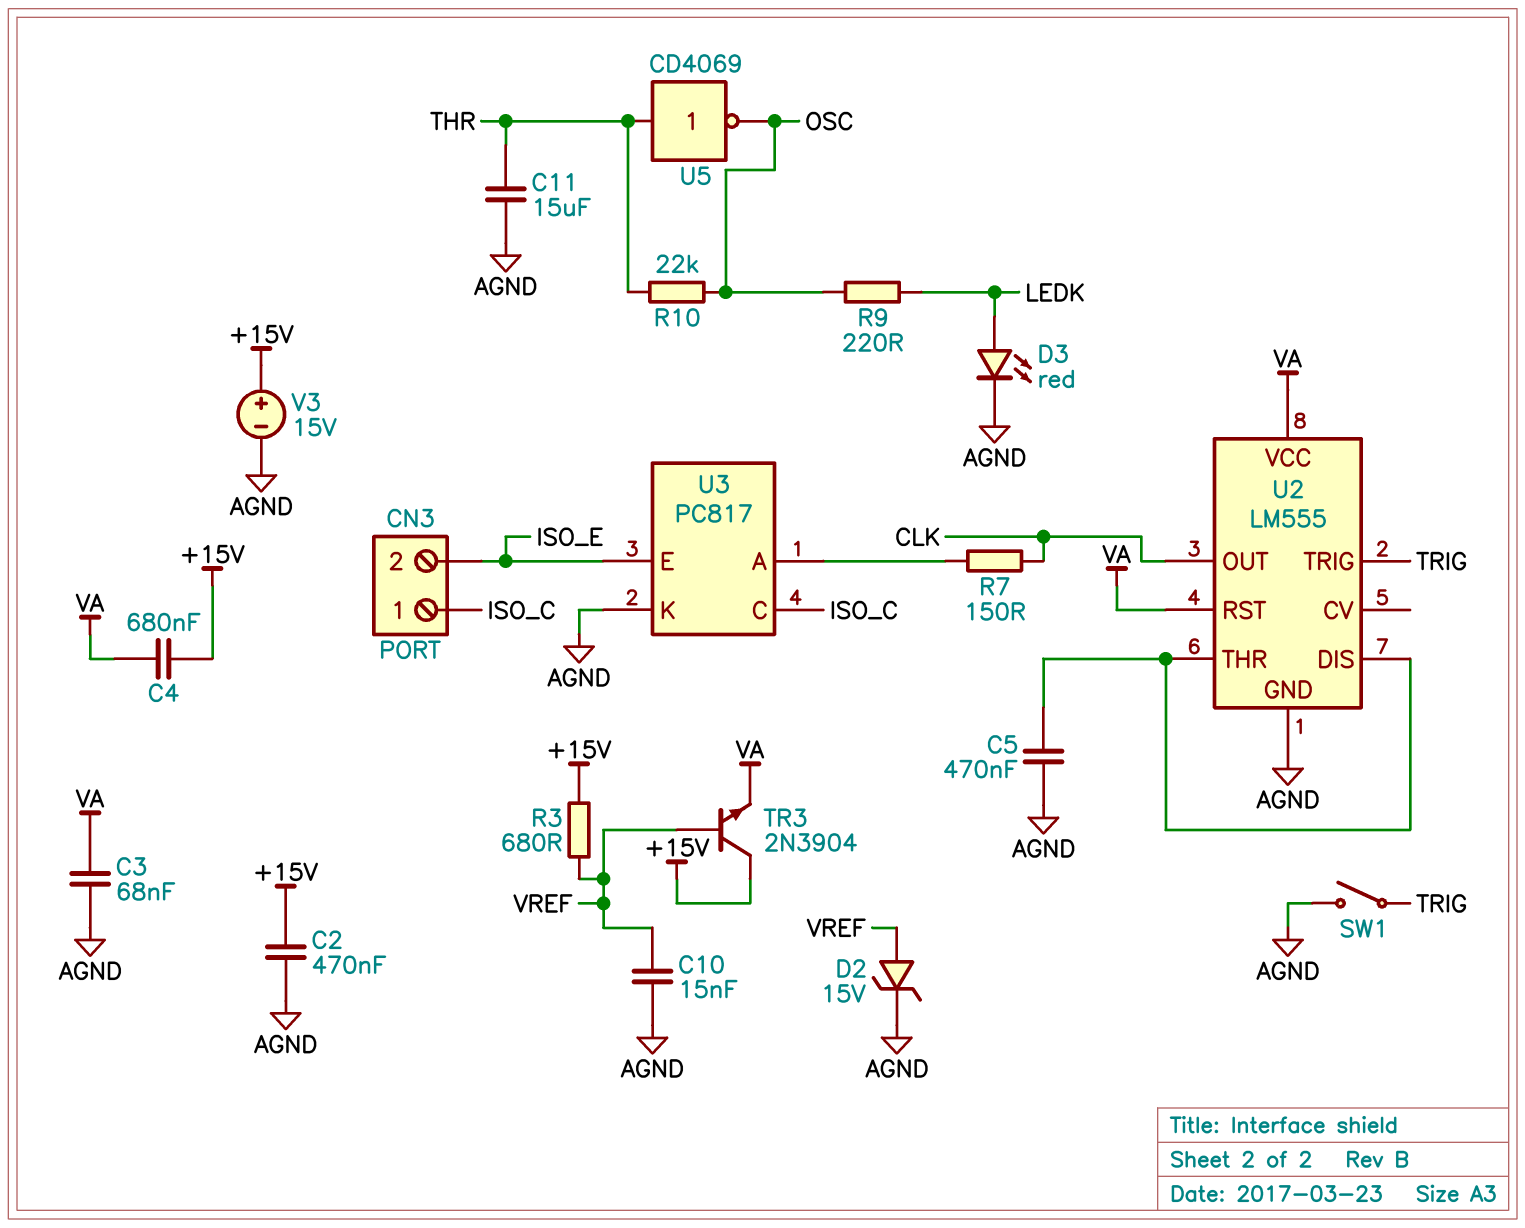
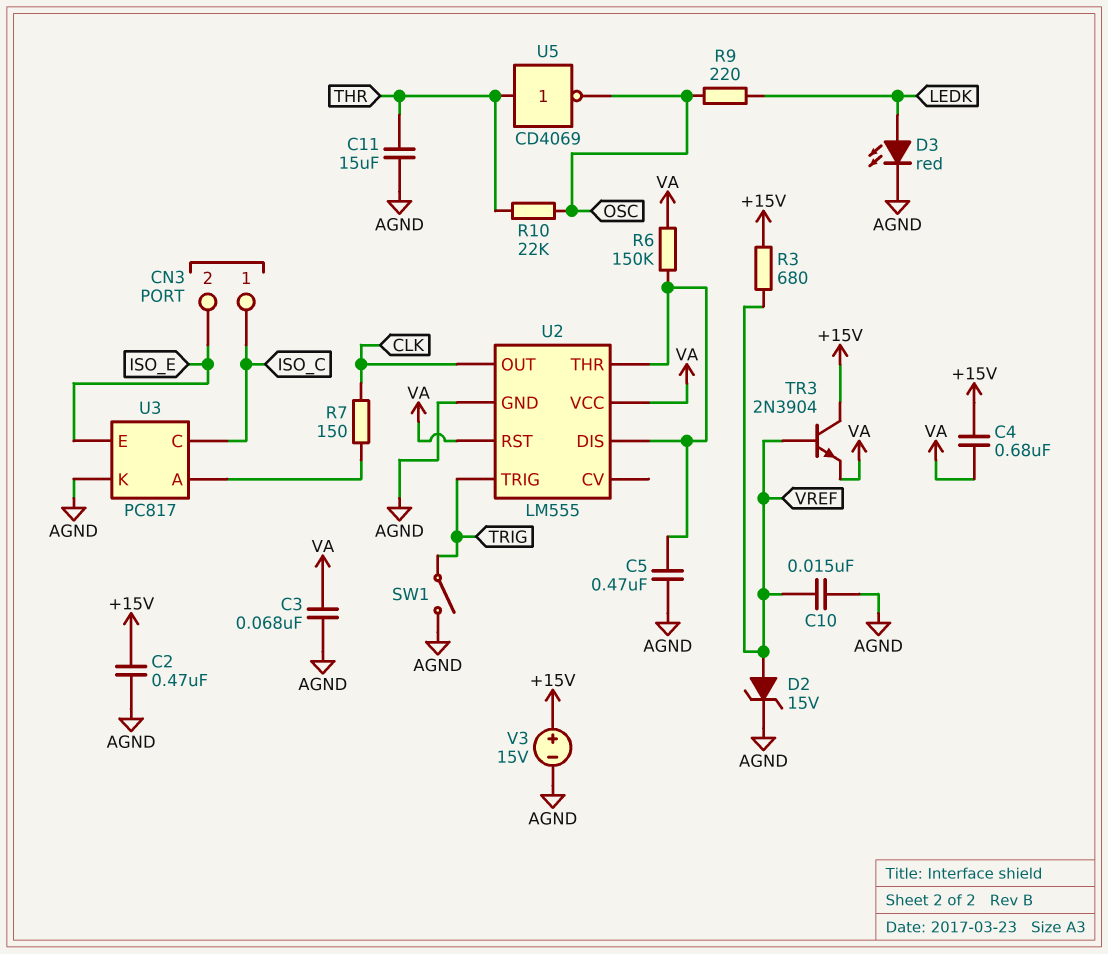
R6: none -> 150k (U2/DIS, VA)

